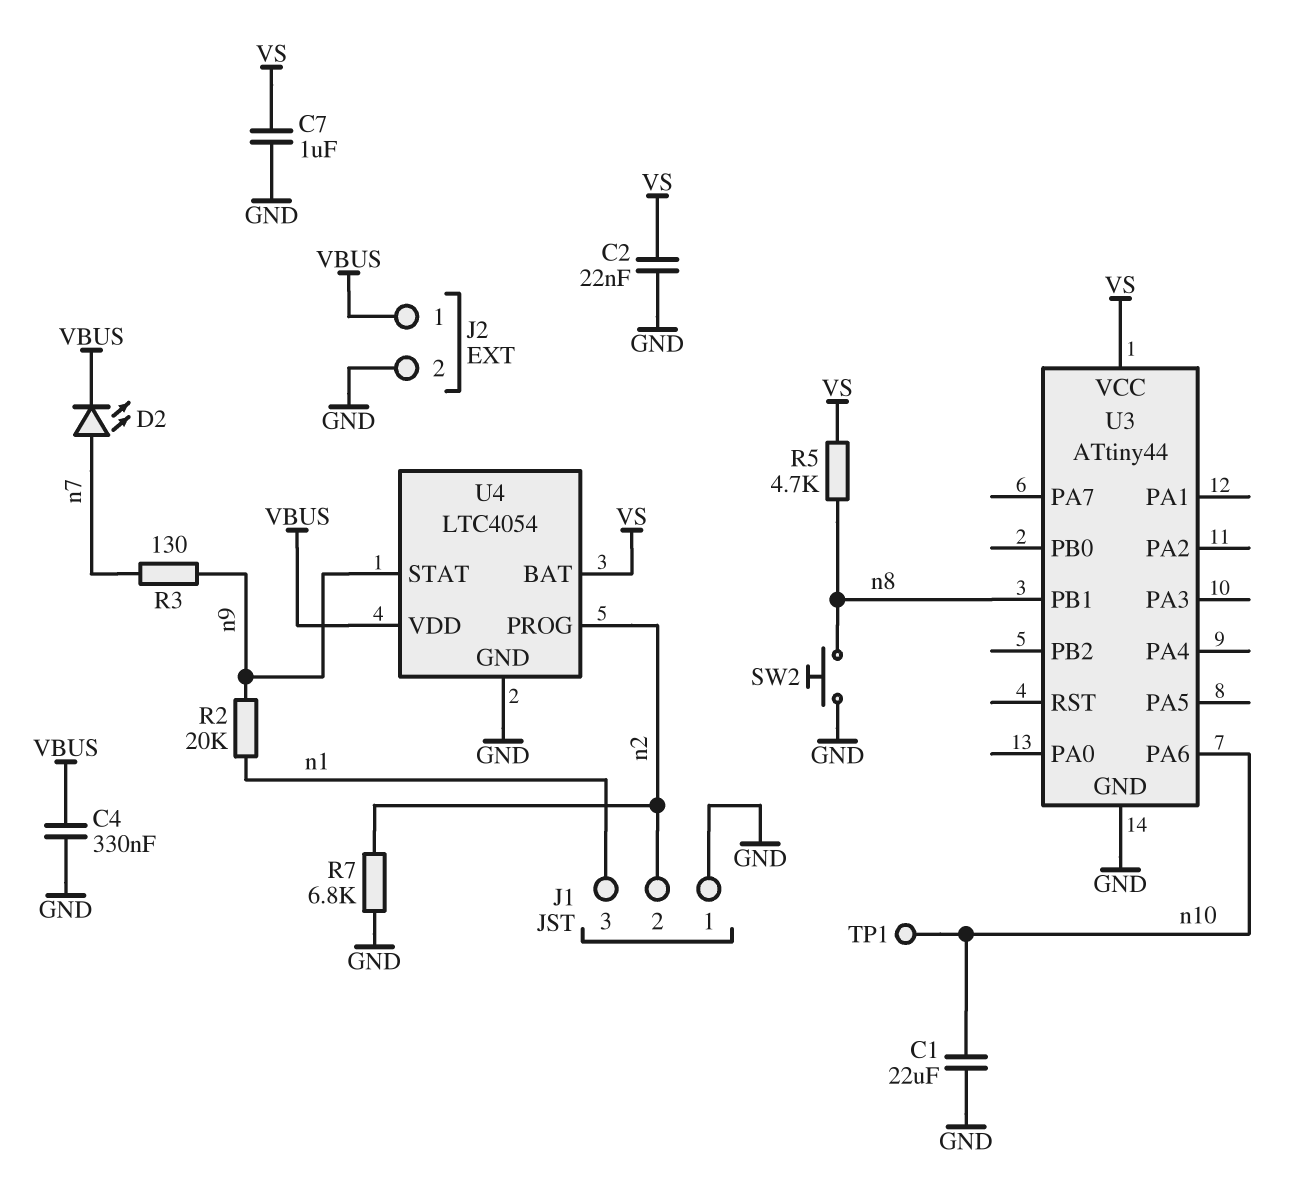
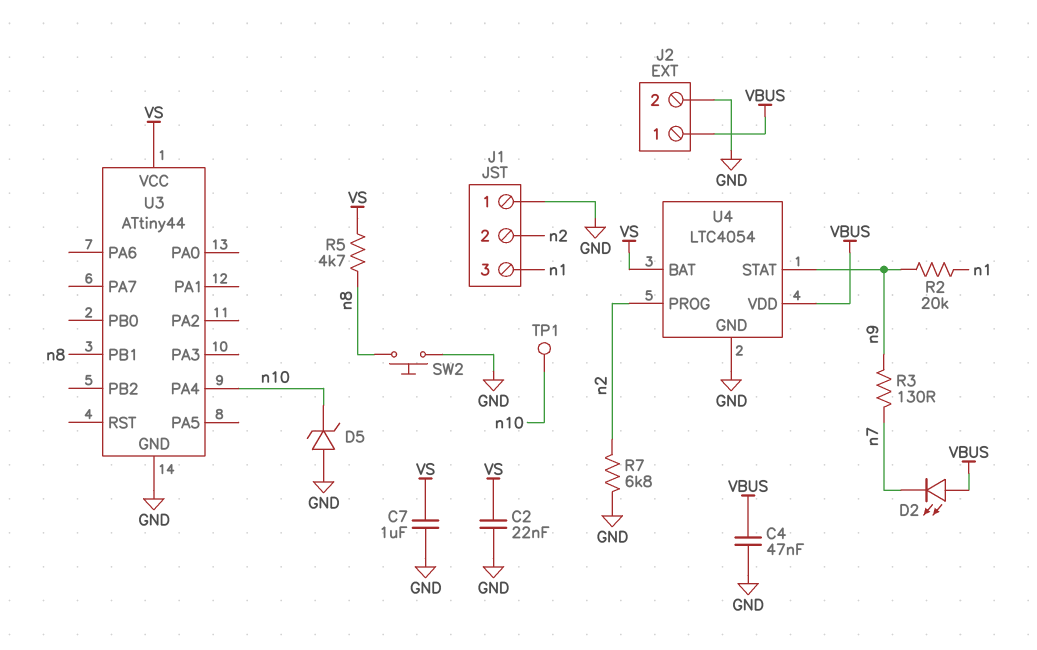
C1: 22uF (GND, n10) -> none
C4: 330nF (GND, VBUS) -> 47nF (GND, VBUS)
D2: LED (A n7, K VBUS) -> LED (A VBUS, K n7)
D5: none -> zener (A GND, K n10)
U3 pin PA4: none -> n10
U3 pin PA6: n10 -> none

